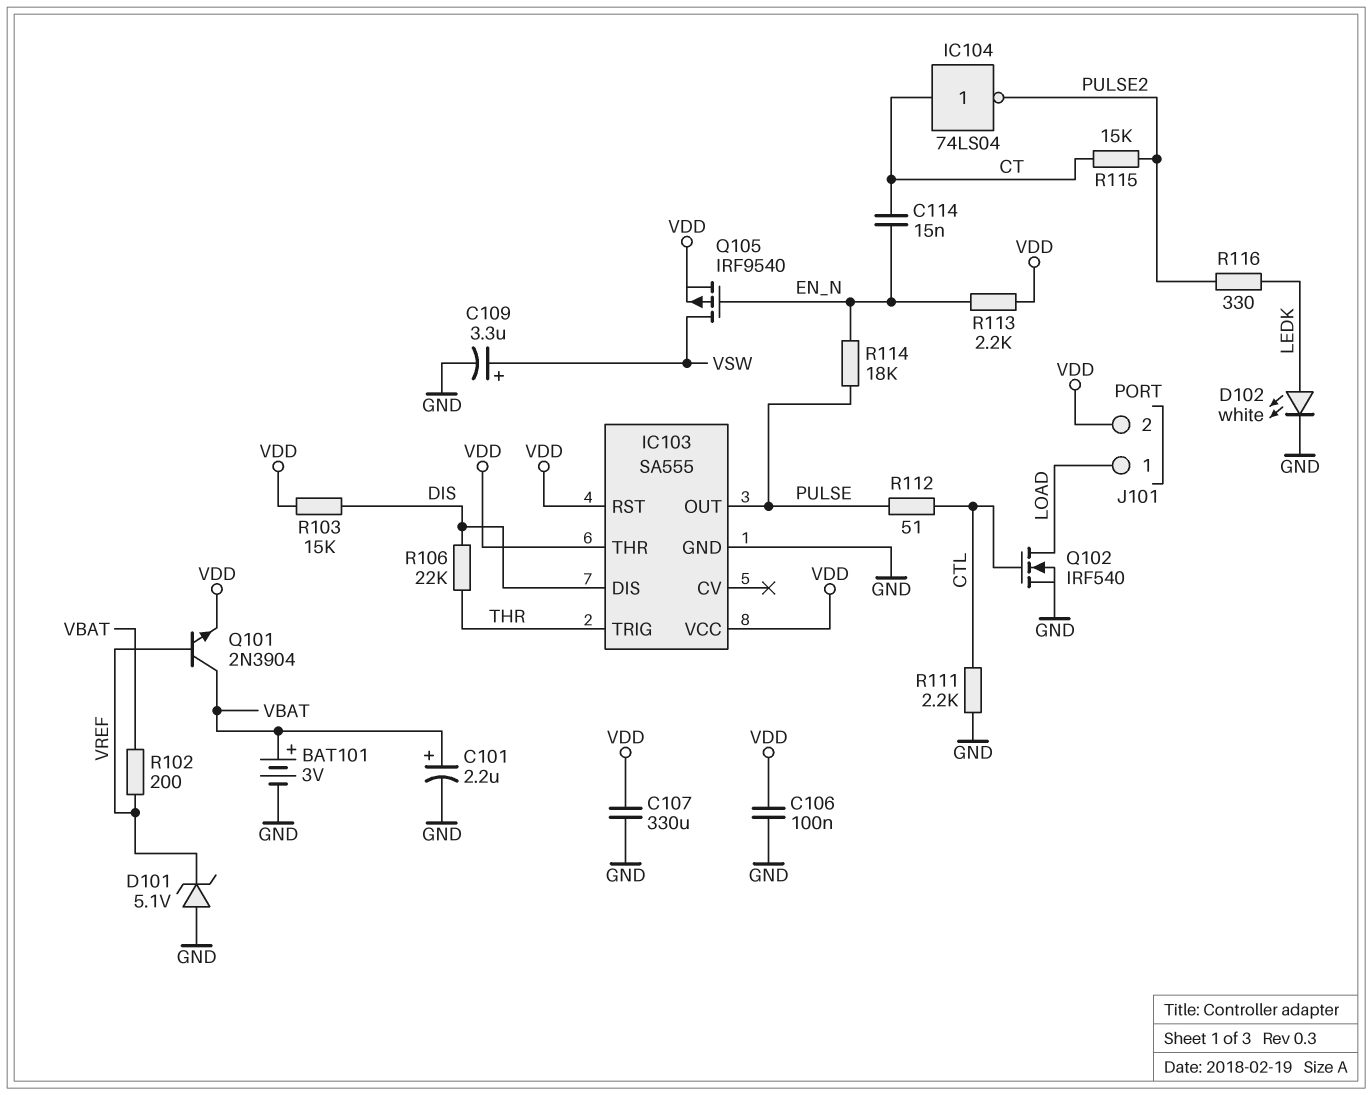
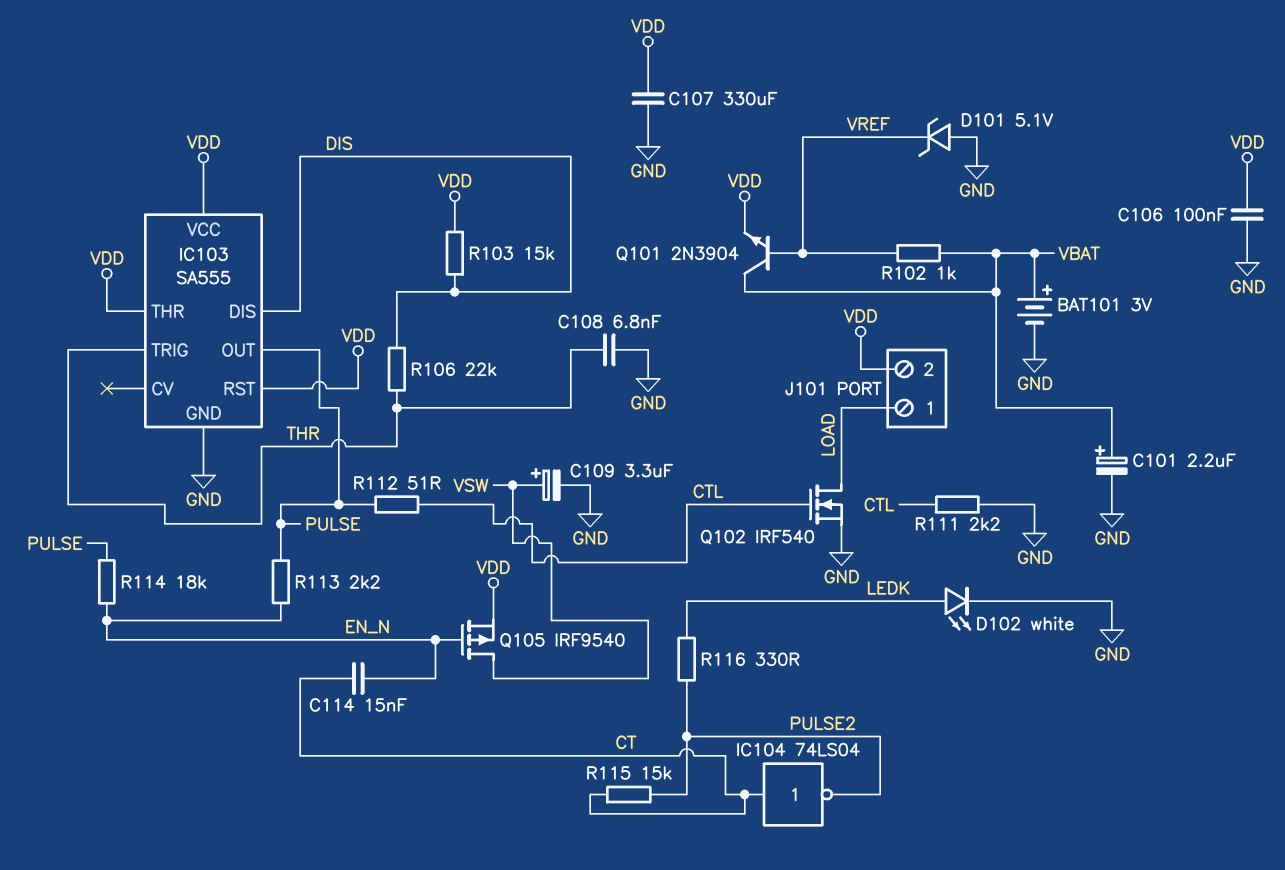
C108: none -> 6.8nF (GND, THR)
R102: 200 (VBAT, VREF) -> 1k (VBAT, VREF)
R113: 2.2k (EN_N, VDD) -> 2.2k (EN_N, PULSE)

